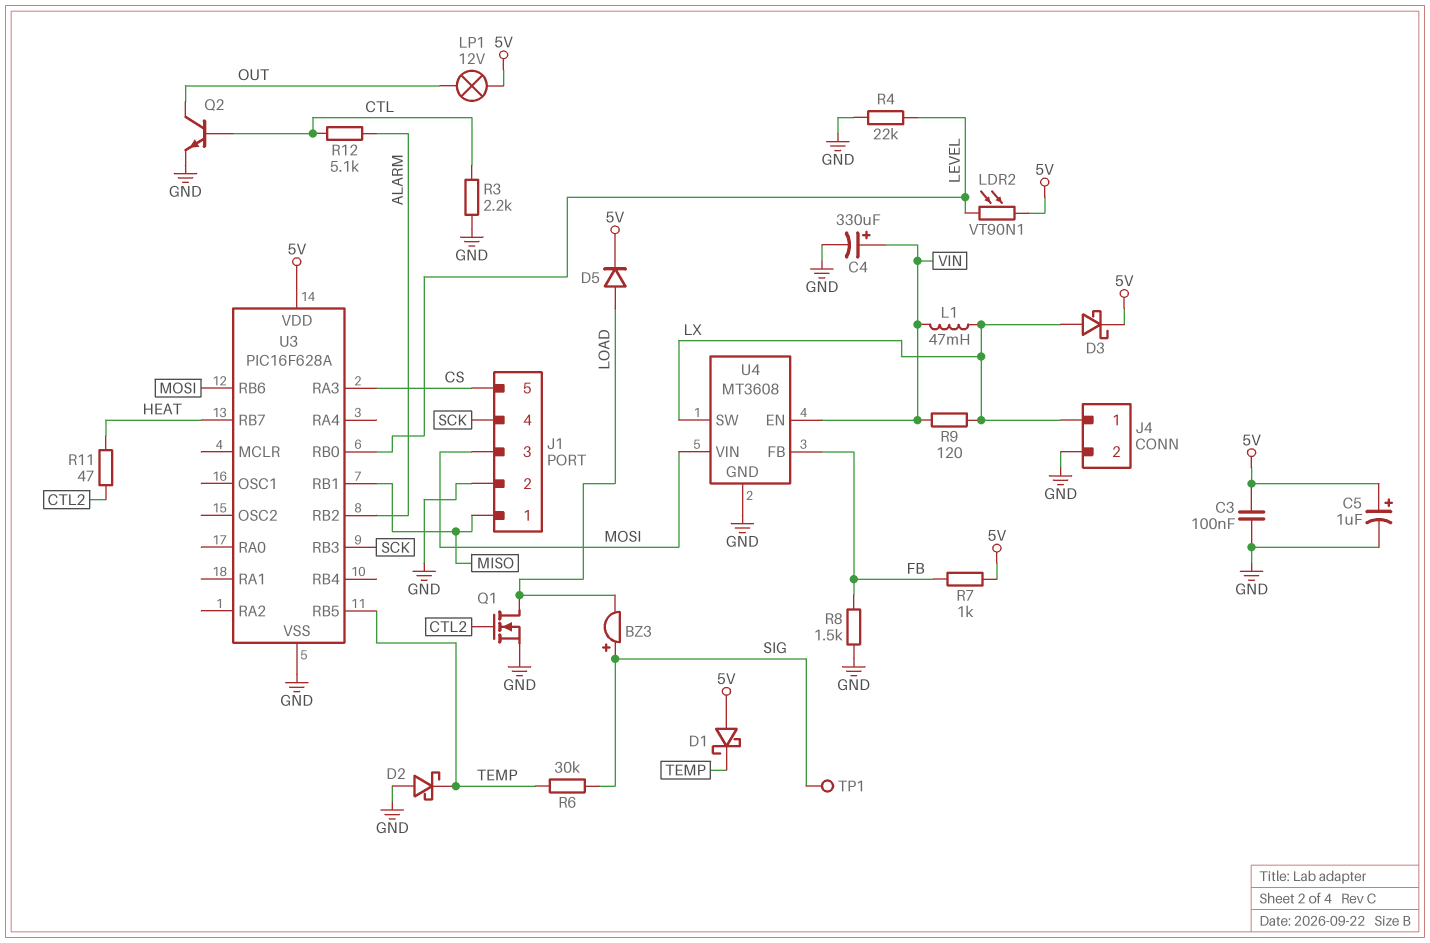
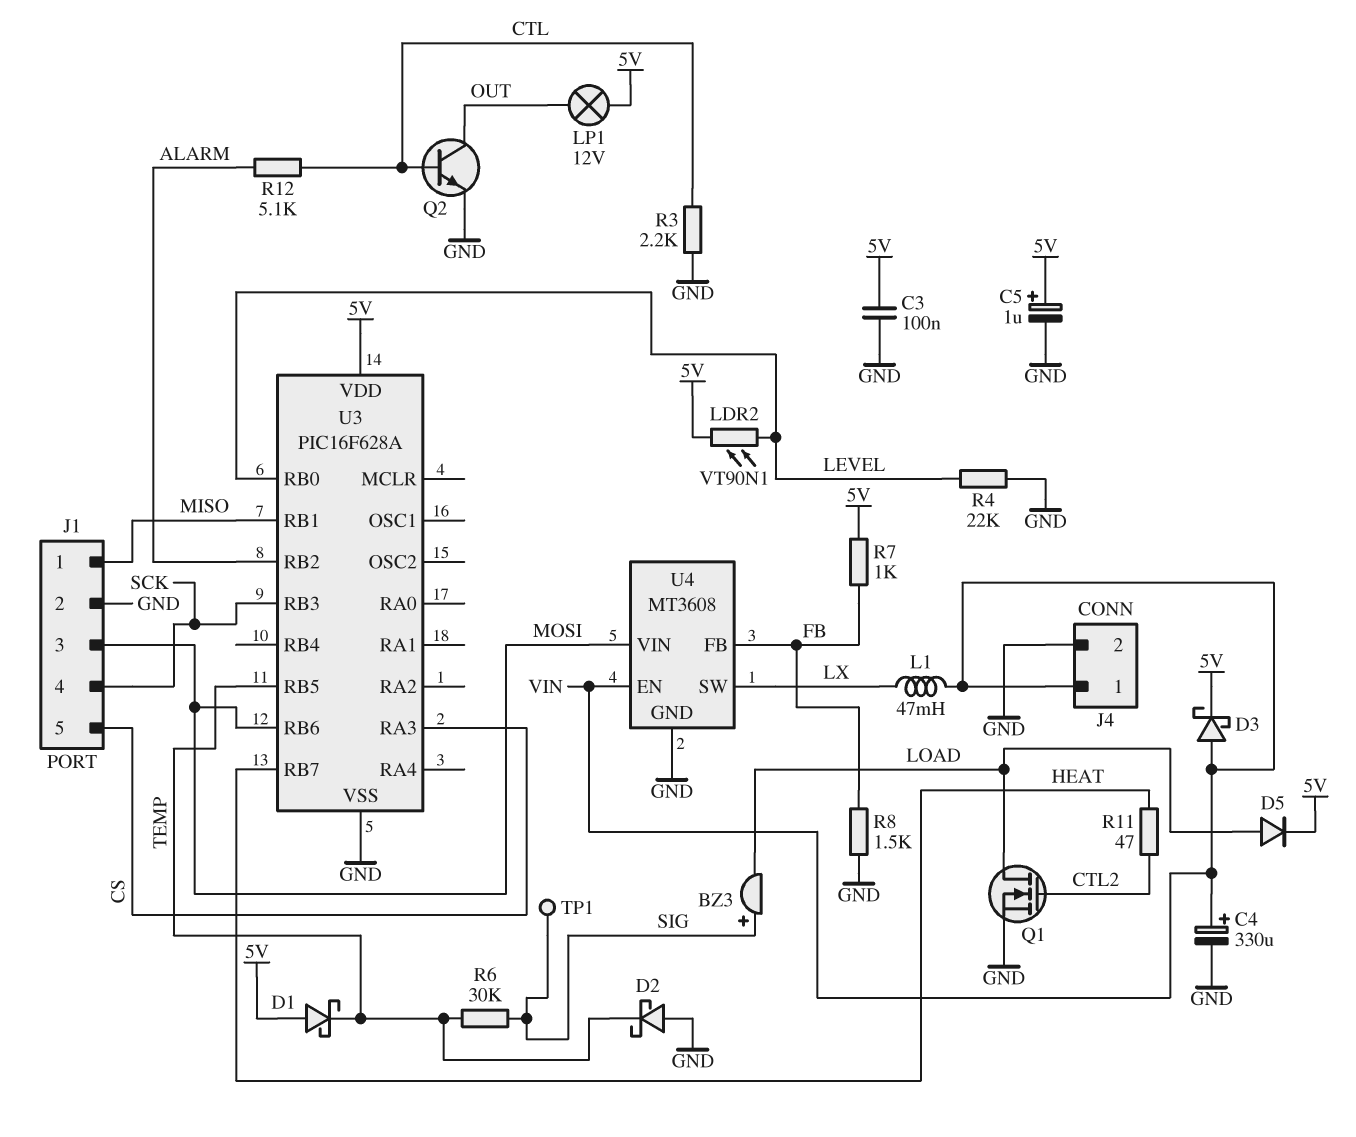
D3: schottky (A LX, K 5V) -> schottky (A VIN, K 5V)
J4 pin 1: LX -> VIN
R9: 120 (LX, VIN) -> none

